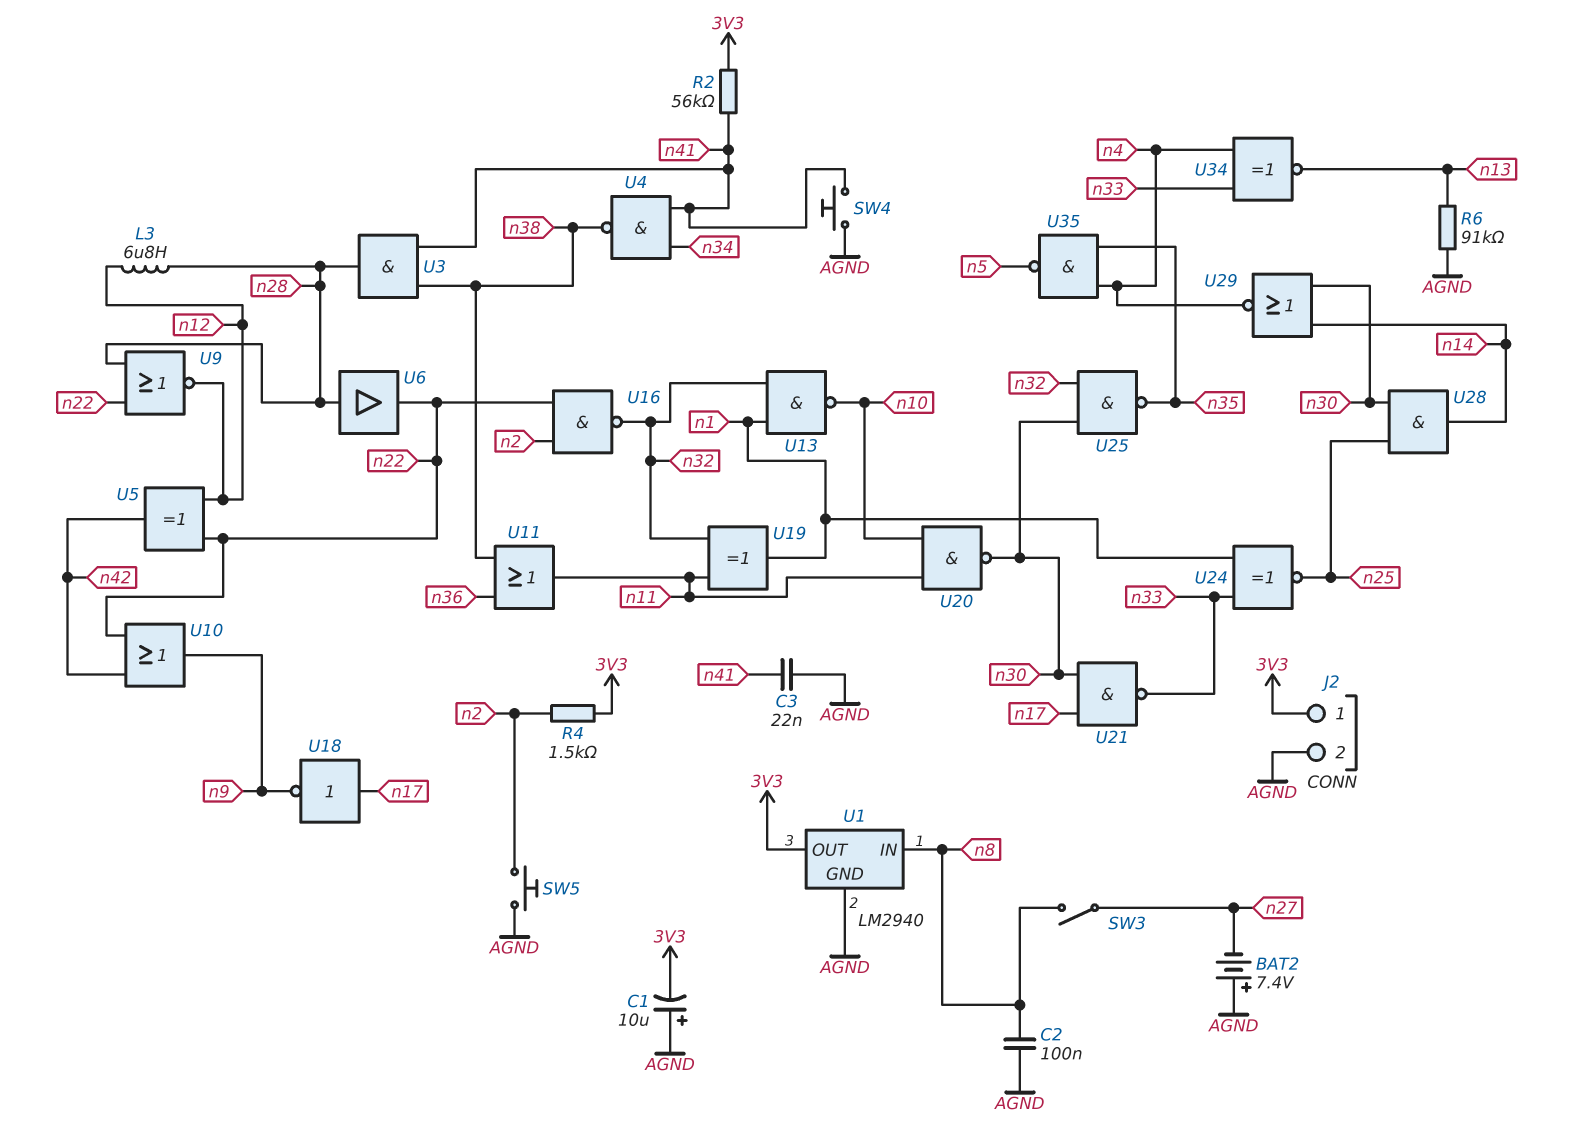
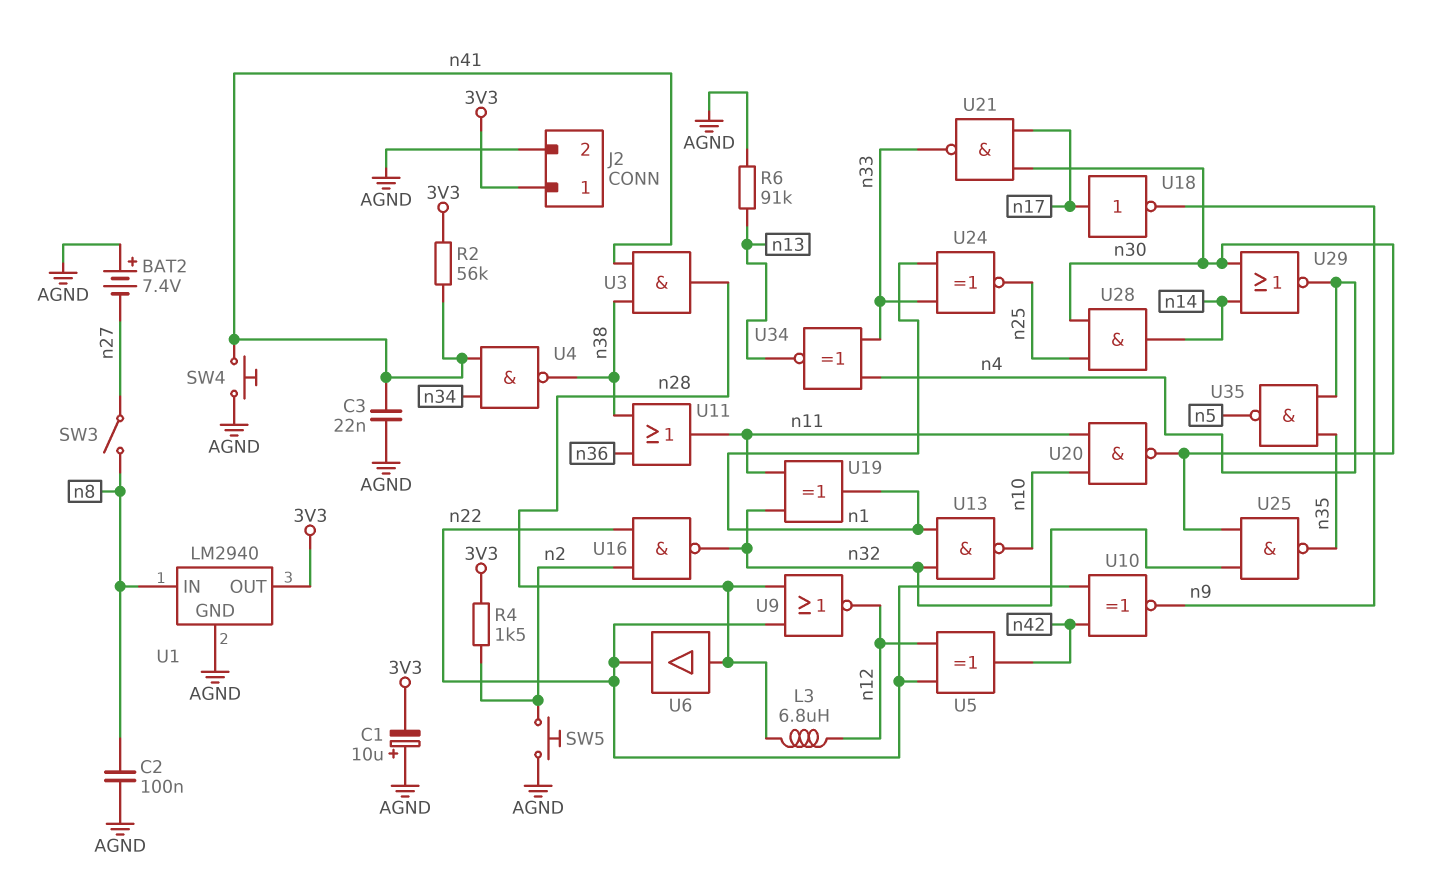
U10: OR (in n22, in n42, out n9) -> XNOR (in n22, in n42, out n9)

